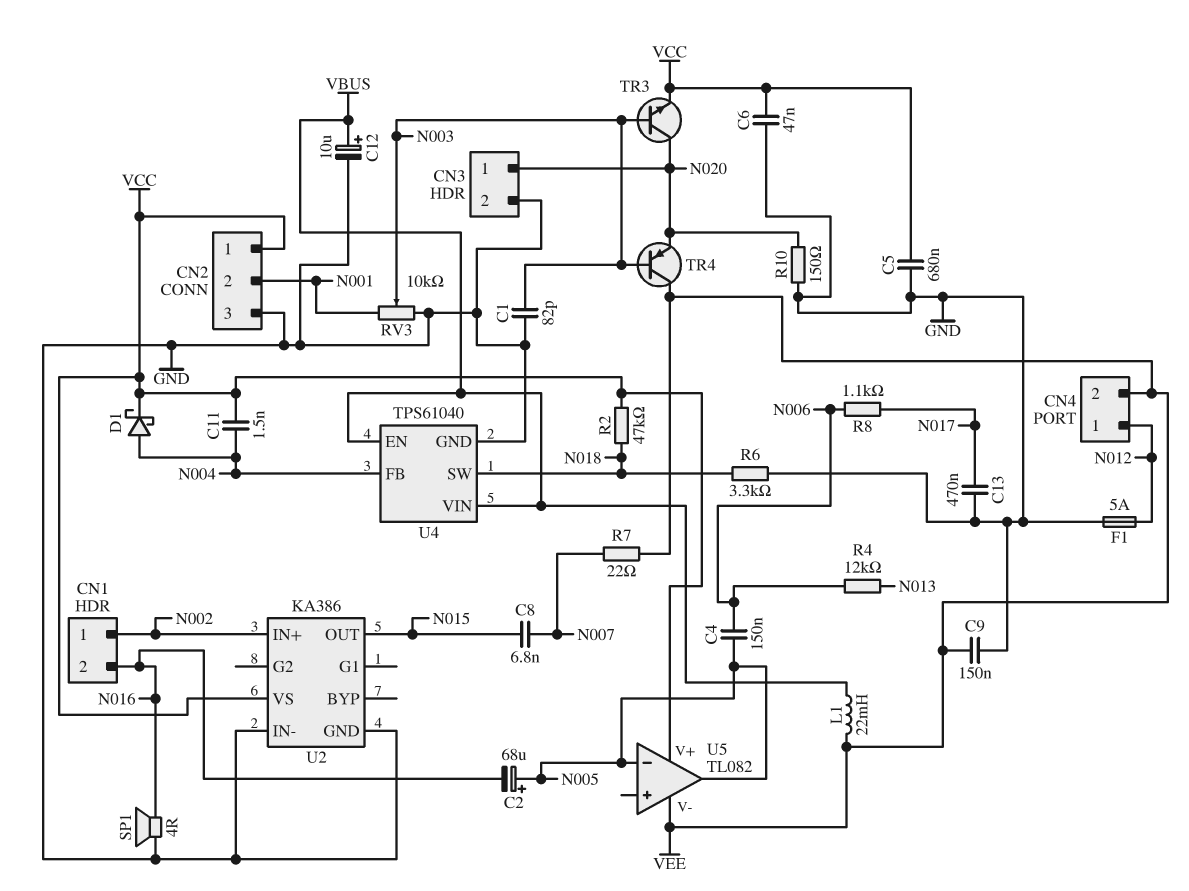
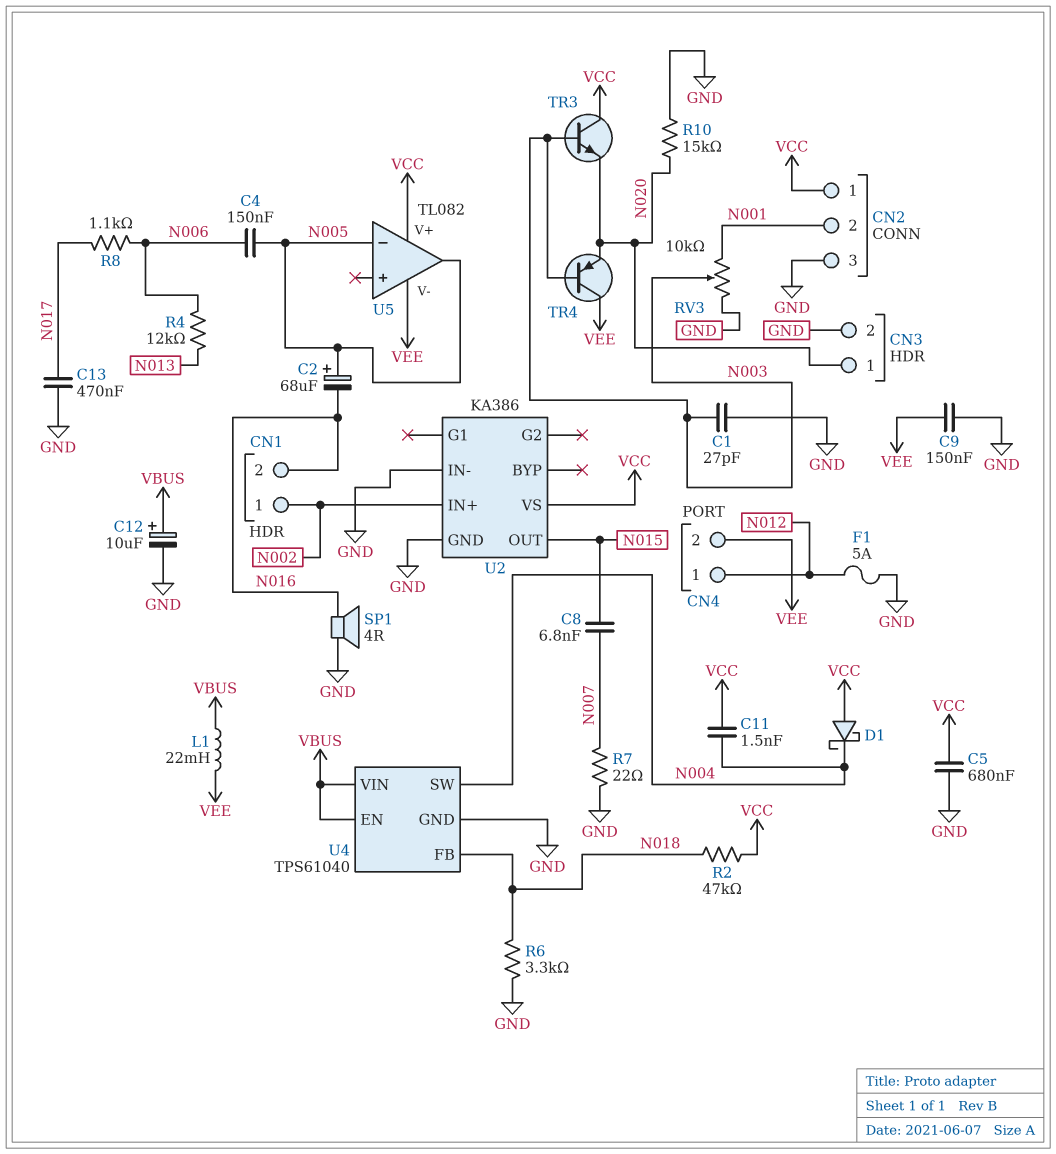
C1: 82pF (GND, N003) -> 27pF (GND, N003)
C6: 47nF (GND, VCC) -> none
D1: schottky (A N004, K VCC) -> schottky (A VCC, K N004)
R7: 22 (N007, VEE) -> 22 (GND, N007)
R10: 150 (GND, N020) -> 15k (GND, N020)
TR3: NPN (B N003, C N020, E VCC) -> NPN (B N003, C VCC, E N020)
U4 pin FB: N004 -> N018
U4 pin SW: N018 -> N004

